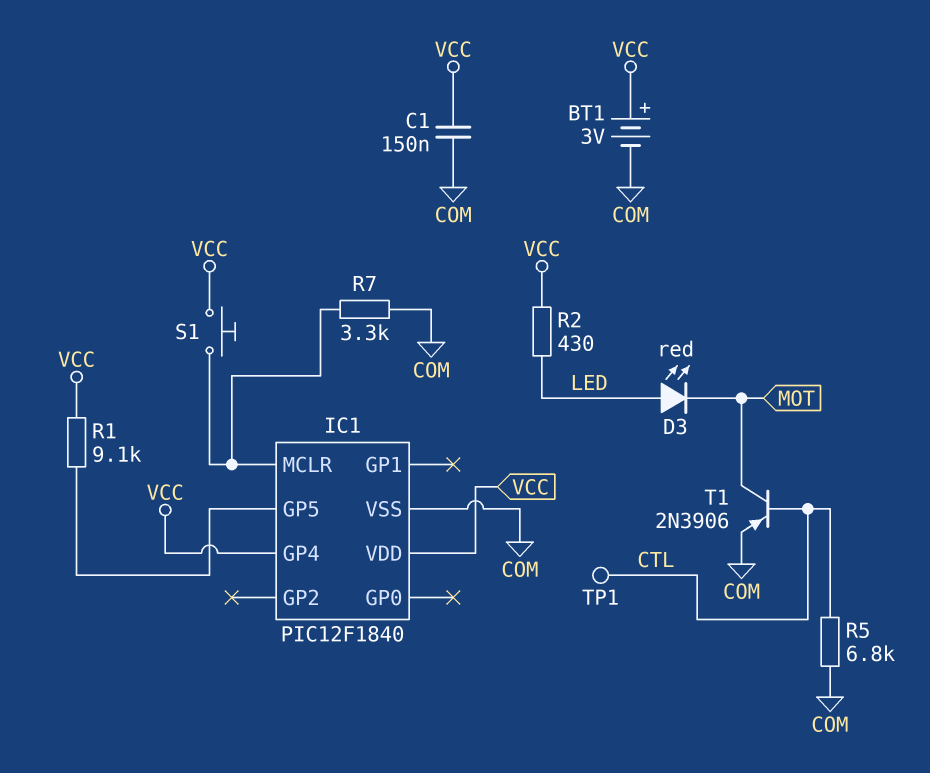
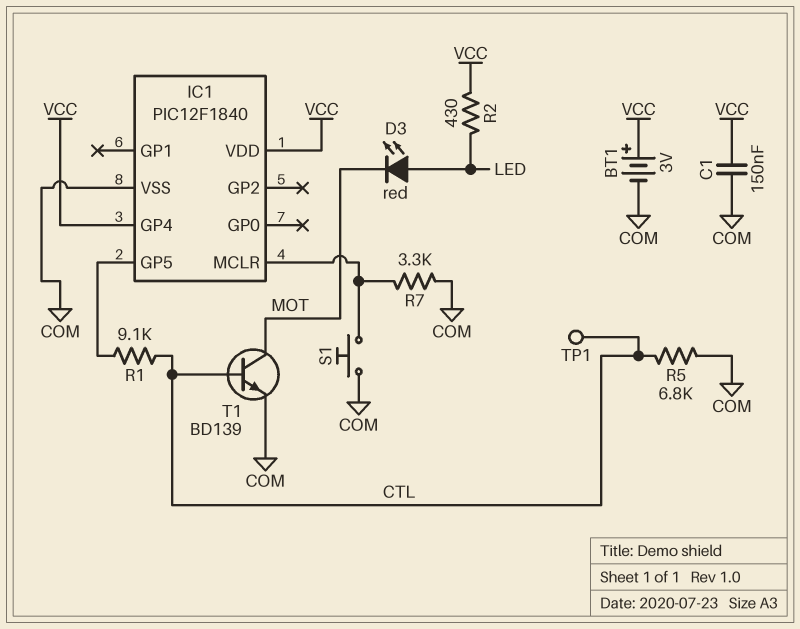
R1: 9.1k (IC1/GP5, VCC) -> 9.1k (CTL, IC1/GP5)
S1: button (IC1/MCLR, VCC) -> button (COM, IC1/MCLR)
T1: PNP 2N3906 (B CTL, C MOT, E COM) -> NPN BD139 (B CTL, C MOT, E COM)

